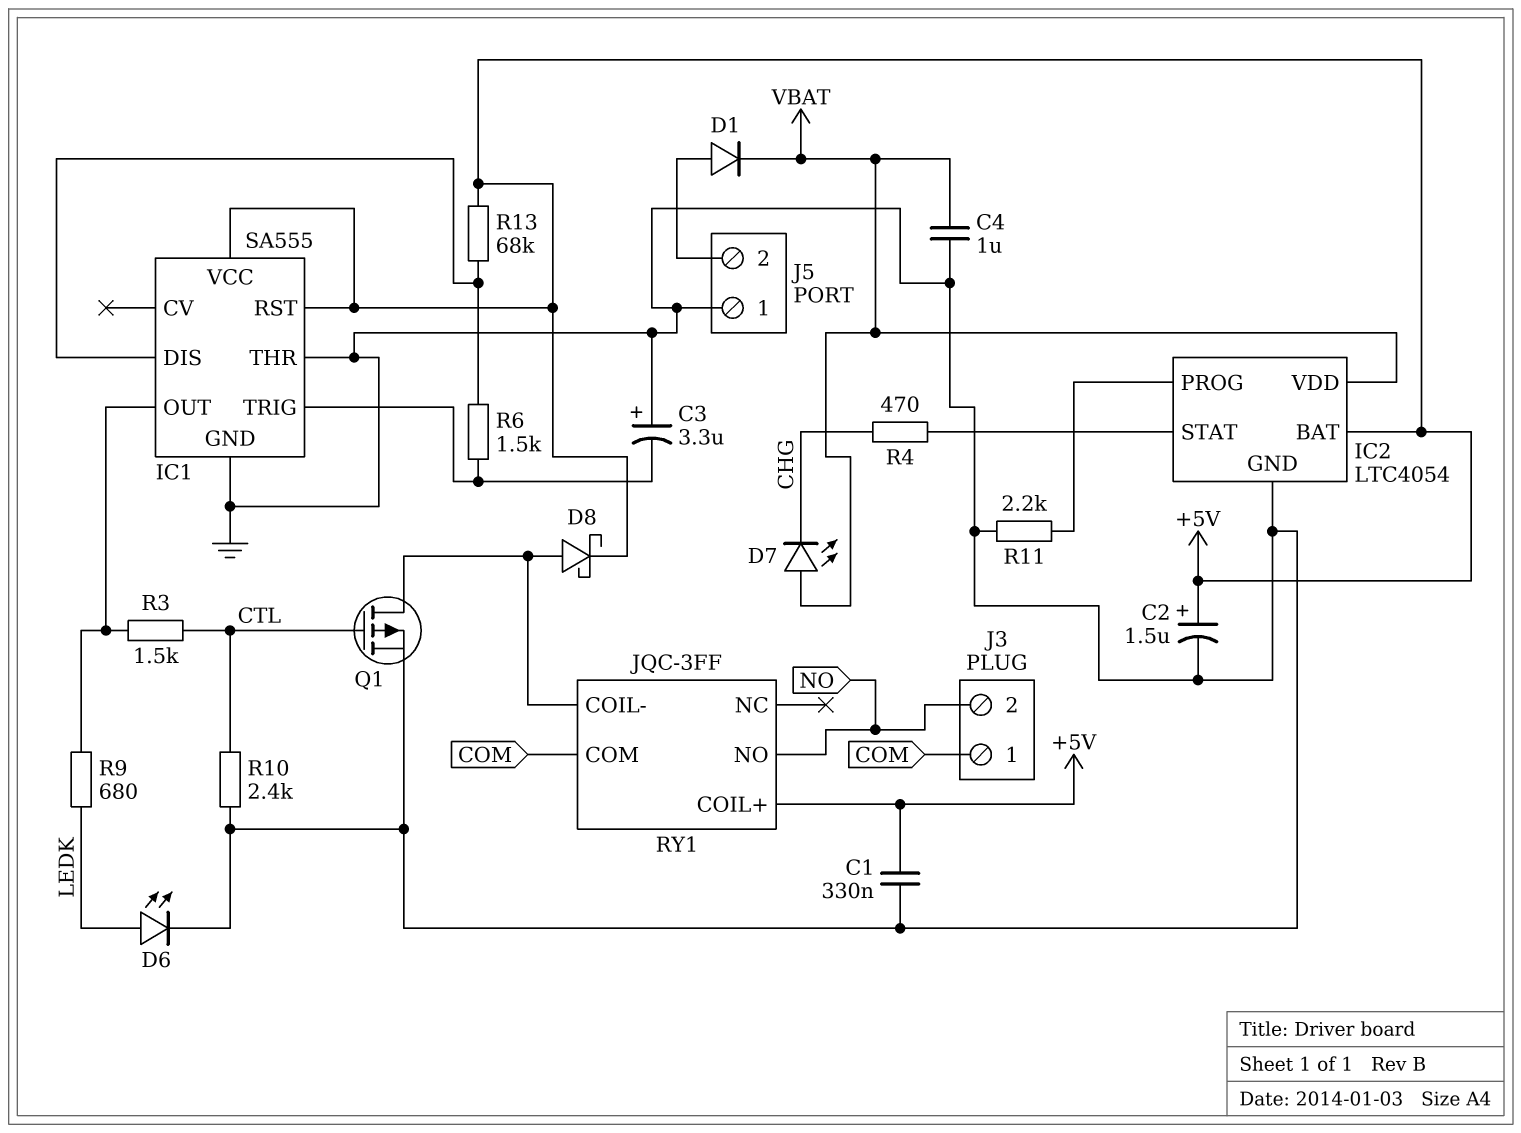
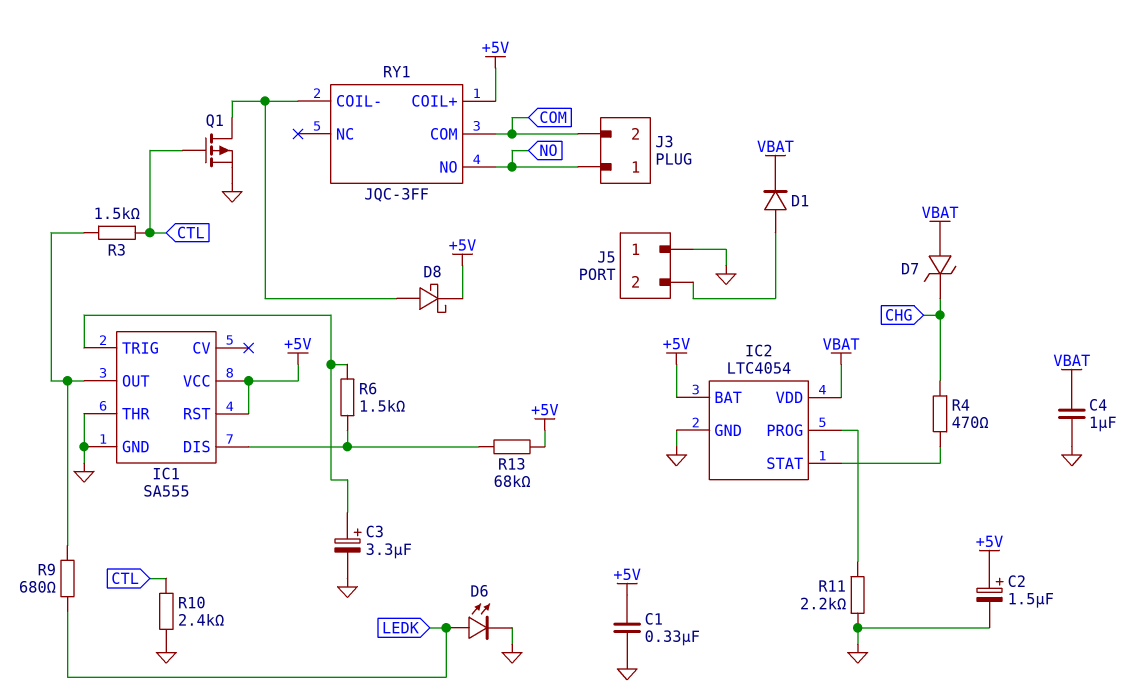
C3: 3.3uF (plus GND, minus IC1/TRIG) -> 3.3uF (plus IC1/TRIG, minus GND)
D7: LED (A VBAT, K CHG) -> zener (A VBAT, K CHG)
J3 pin 1: COM -> NO
J3 pin 2: NO -> COM

